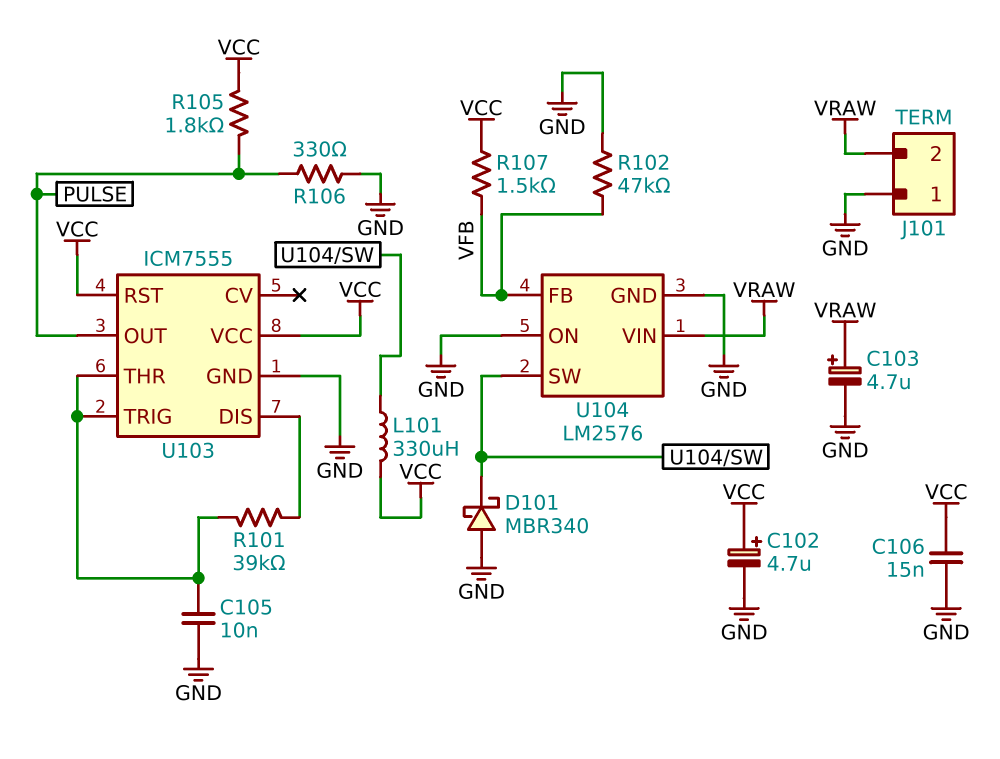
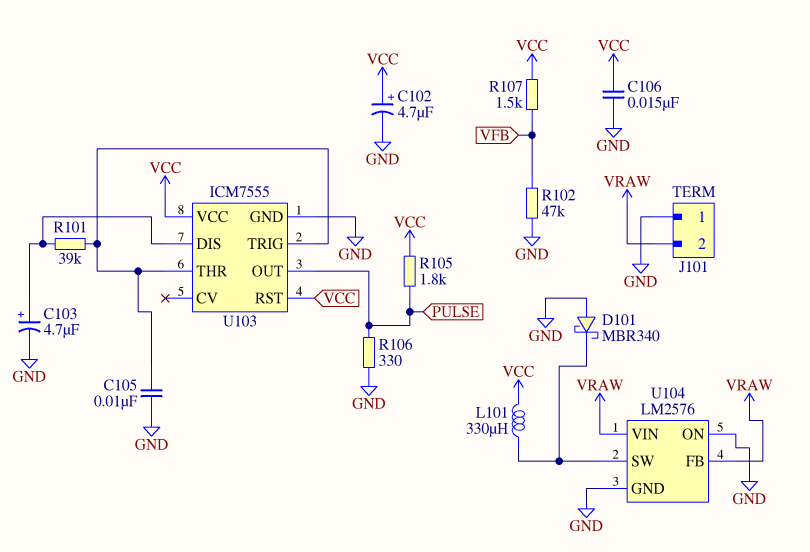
C103: 4.7uF (plus VRAW, minus GND) -> 4.7uF (plus U103/DIS, minus GND)
U104 pin FB: VFB -> VRAW

